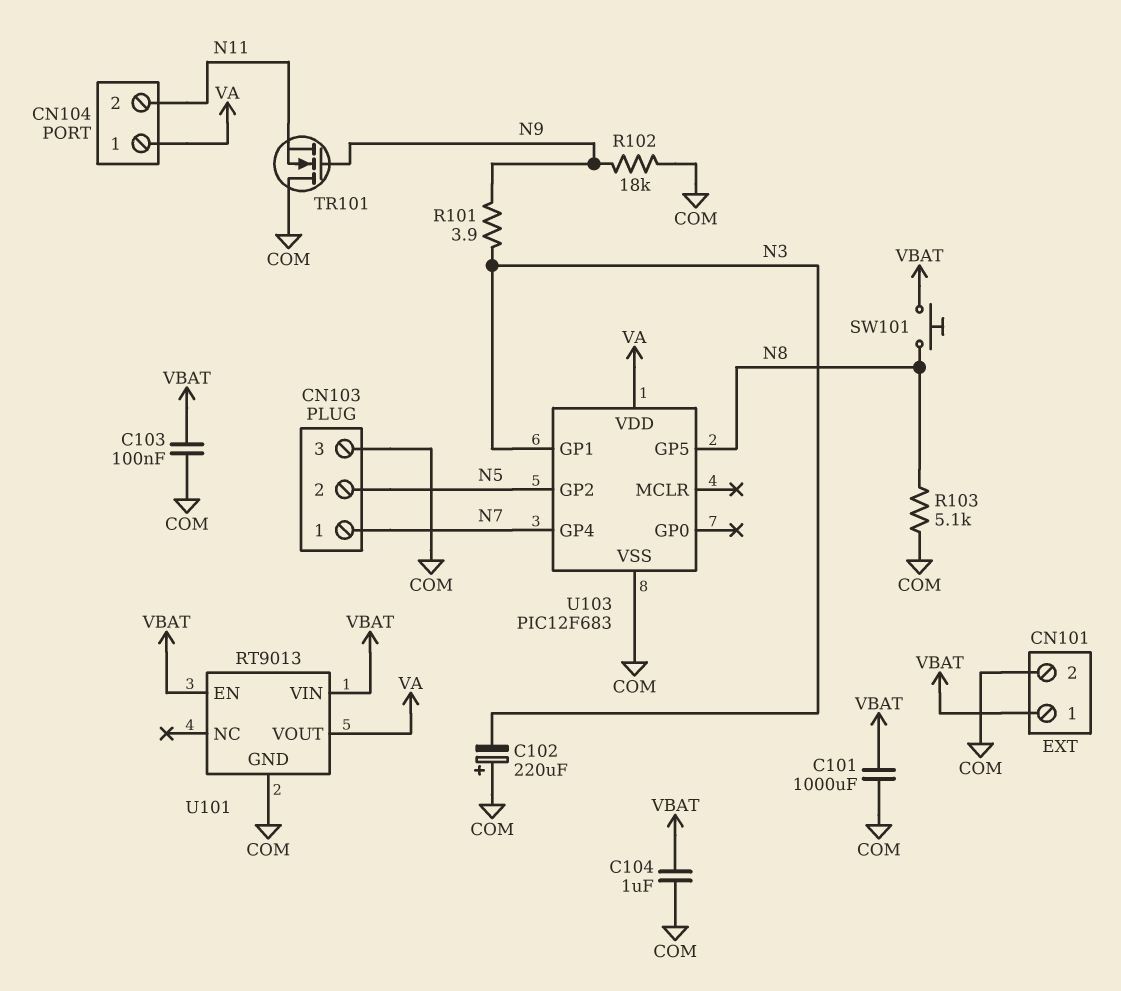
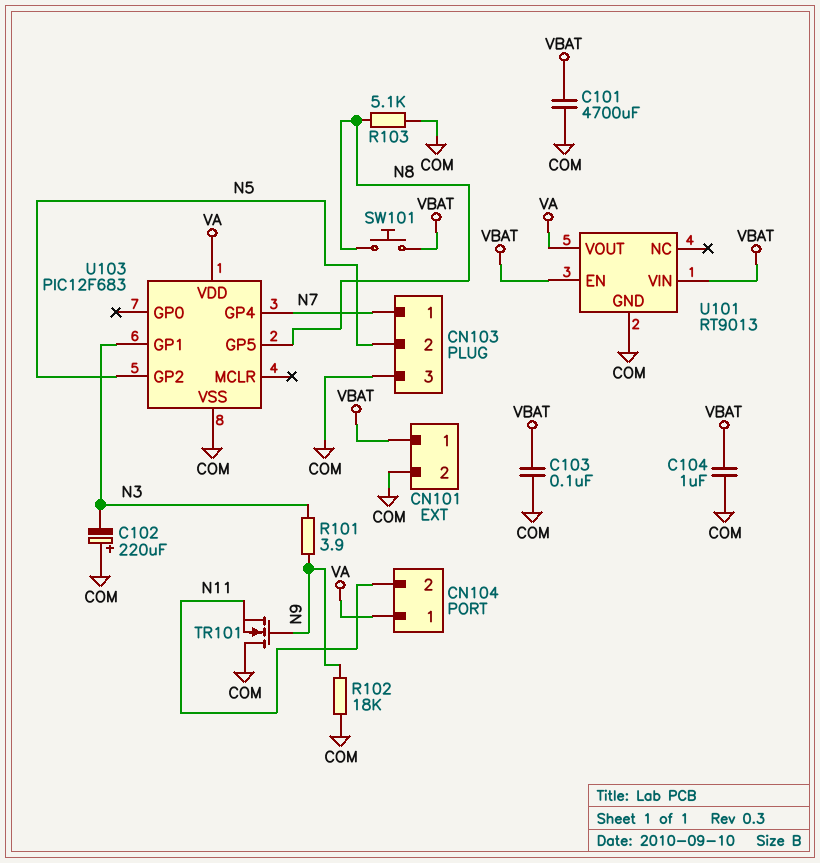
C101: 1000uF (COM, VBAT) -> 4700uF (COM, VBAT)

